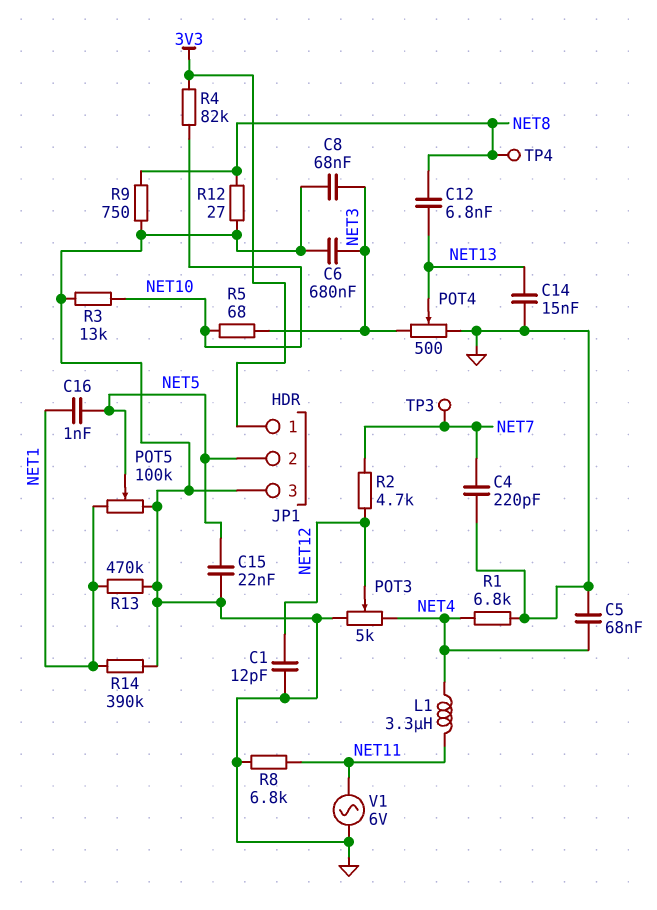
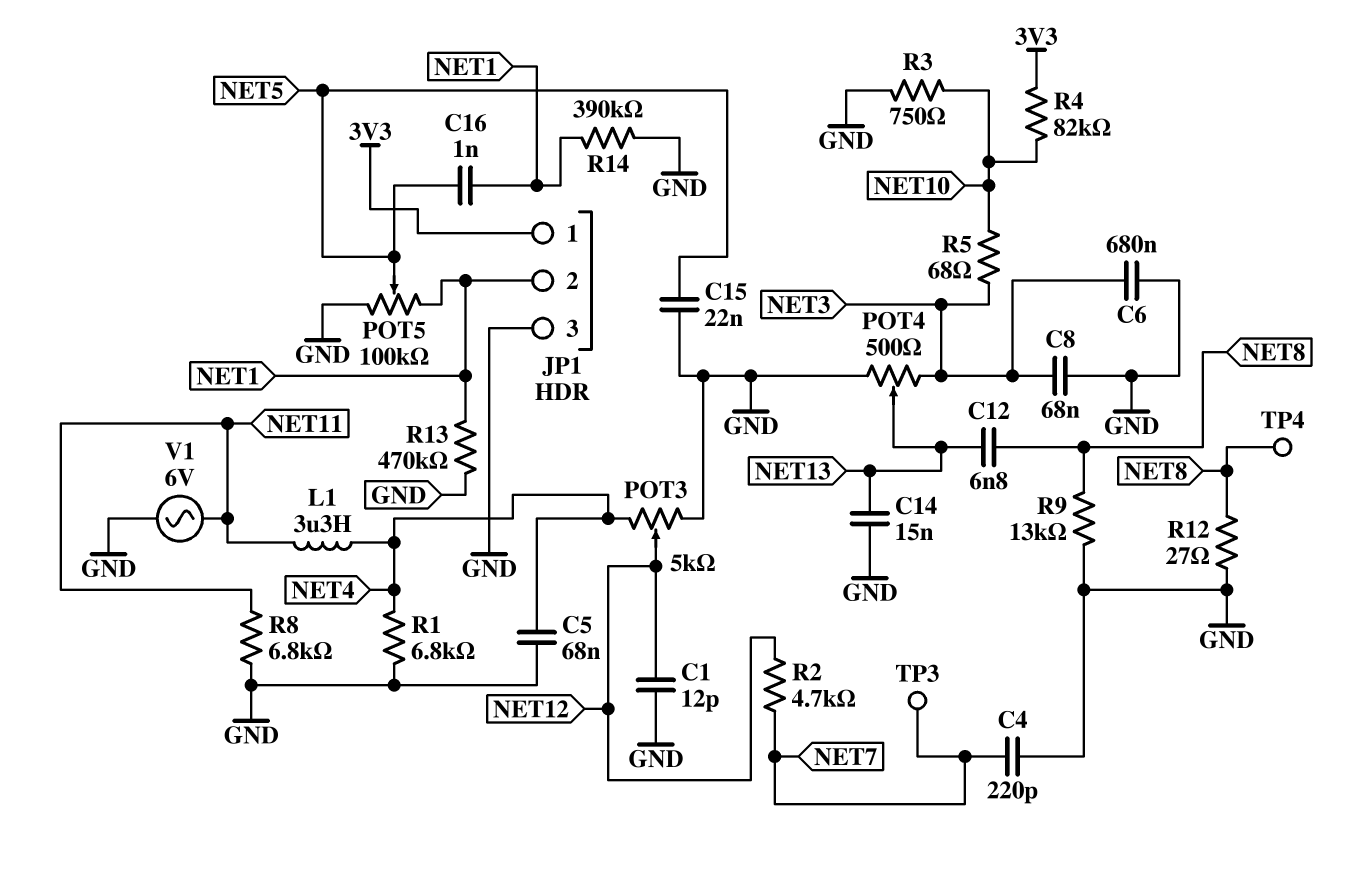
JP1 pin 2: NET5 -> NET1
R3: 13k (GND, NET10) -> 750 (GND, NET10)
R9: 750 (GND, NET8) -> 13k (GND, NET8)

